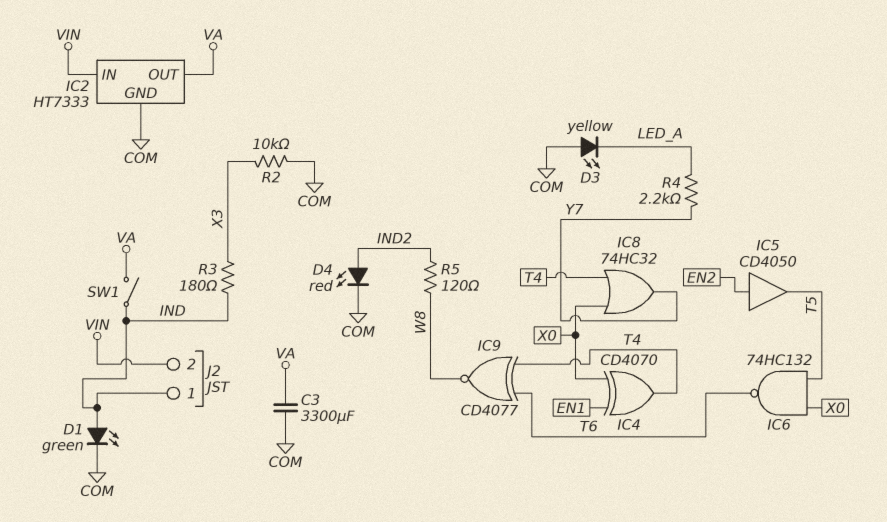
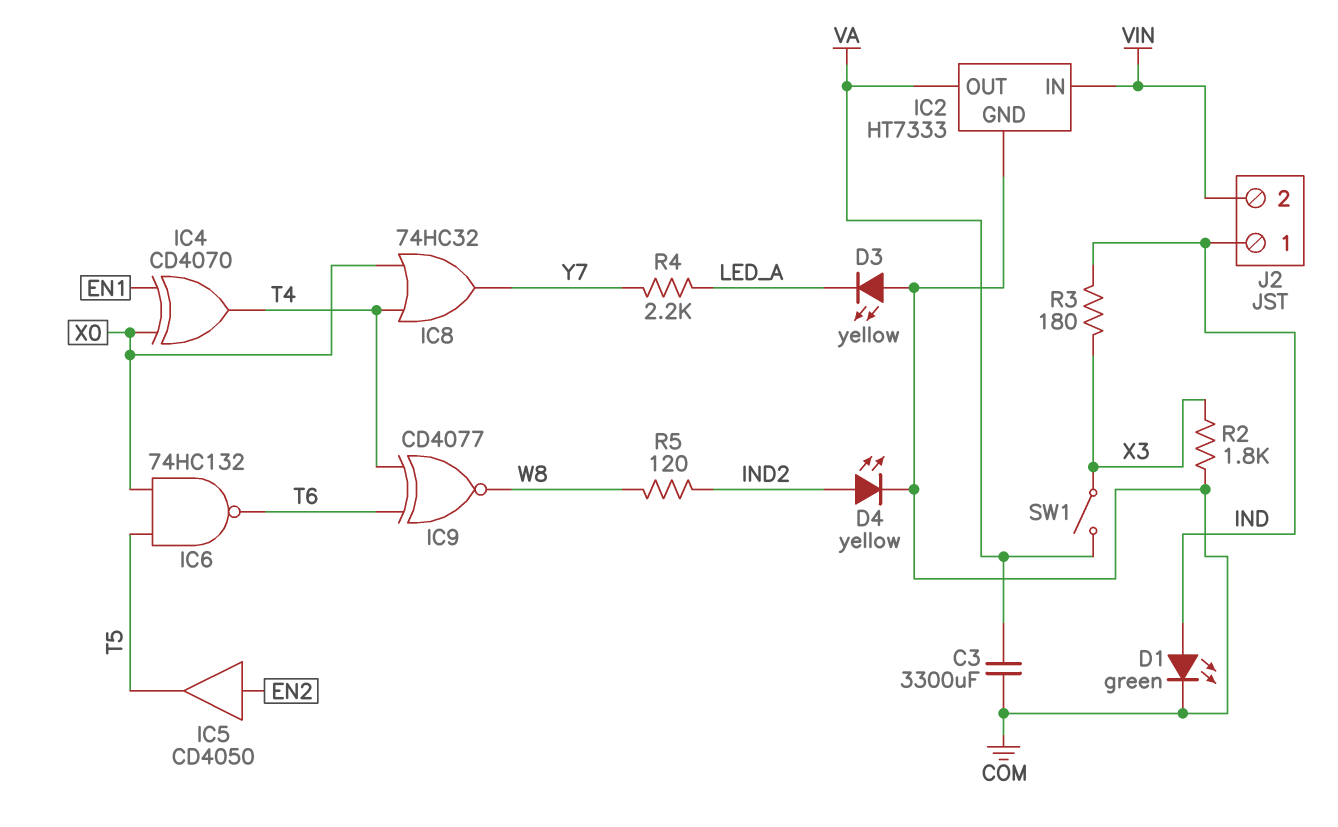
D4: LED red (A IND2, K COM) -> LED yellow (A IND2, K COM)
R2: 10k (COM, X3) -> 1.8k (COM, X3)
SW1: switch (IND, VA) -> switch (VA, X3)

